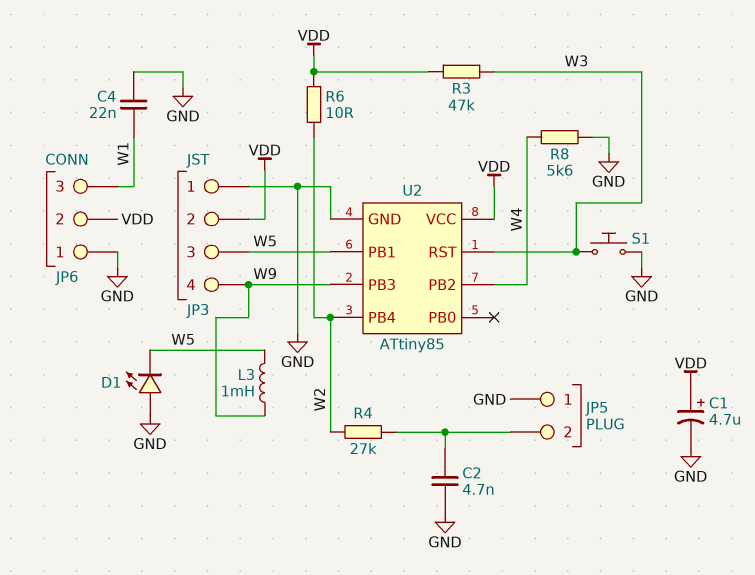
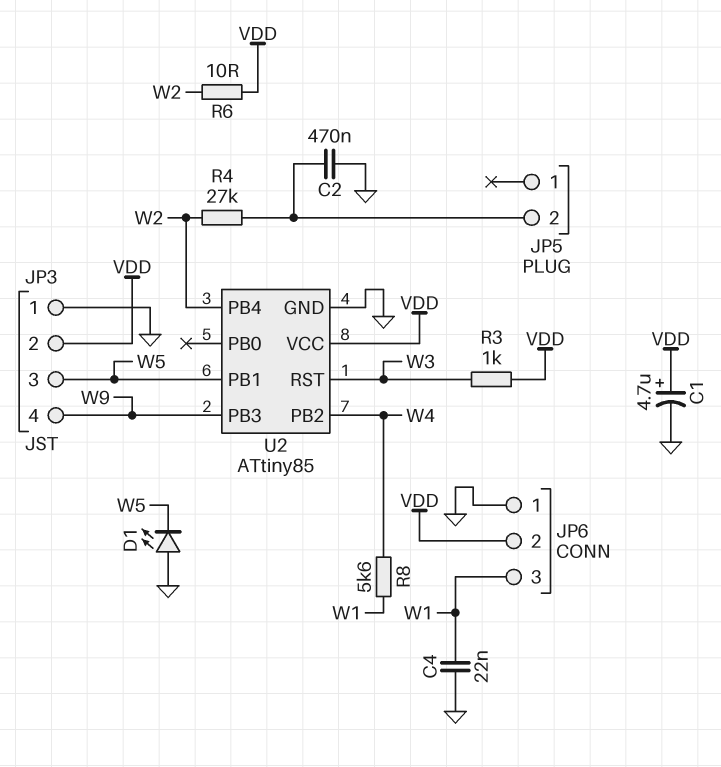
C2: 4.7nF (GND, JP5/2) -> 470nF (GND, JP5/2)
JP5 pin 1: GND -> none
L3: 1mH (W5, W9) -> none
R3: 47k (VDD, W3) -> 1k (VDD, W3)
R8: 5.6k (GND, W4) -> 5.6k (W1, W4)
S1: button (GND, W3) -> none

